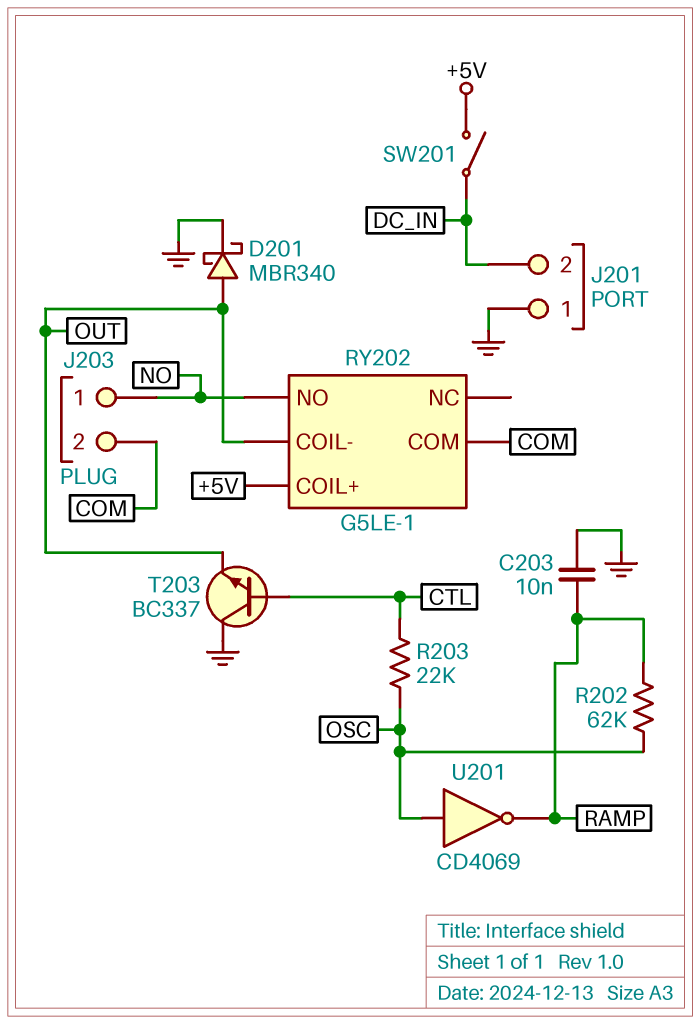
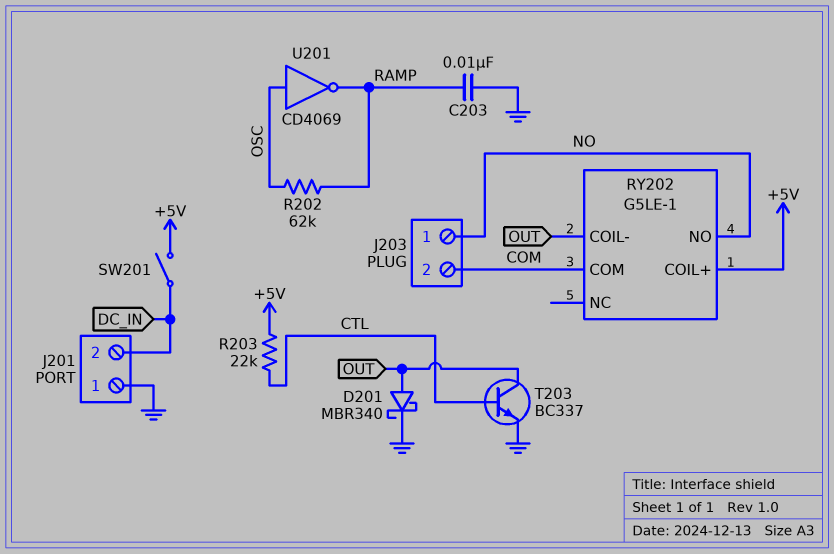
R203: 22k (CTL, OSC) -> 22k (+5V, CTL)
T203: NPN BC337 (B CTL, C GND, E OUT) -> NPN BC337 (B CTL, C OUT, E GND)

